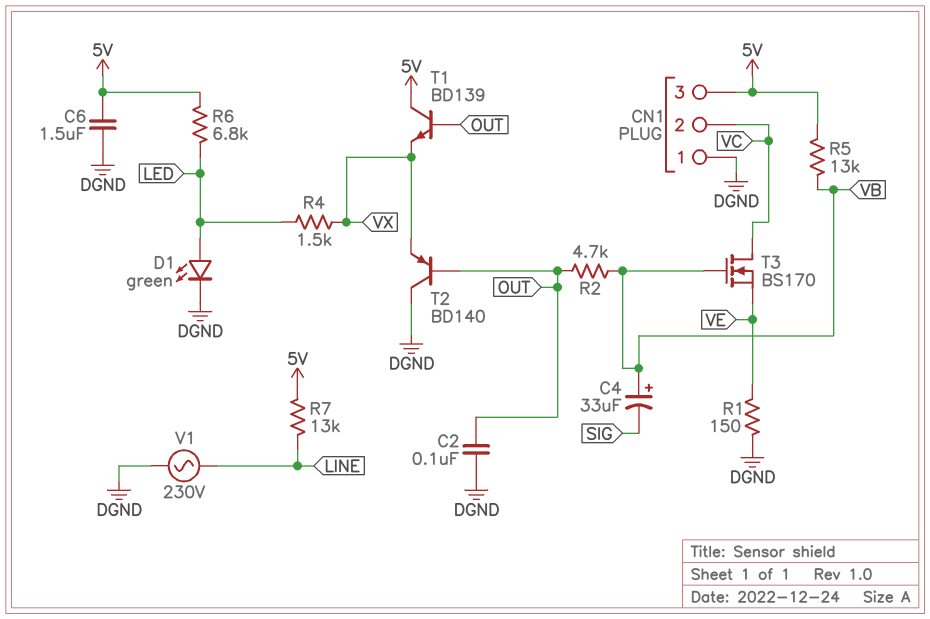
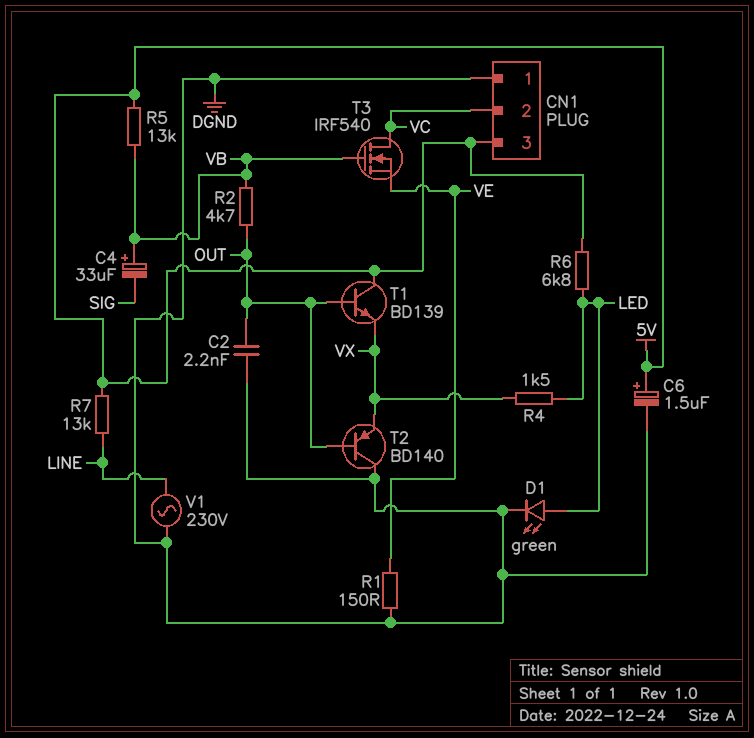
C2: 100nF (DGND, OUT) -> 2.2nF (DGND, OUT)
C6: 1.5uF (5V, DGND) -> 1.5uF (plus 5V, minus DGND)
T3: NMOS BS170 (G VB, D VC, S VE) -> NMOS IRF540 (G VB, D VC, S VE)

